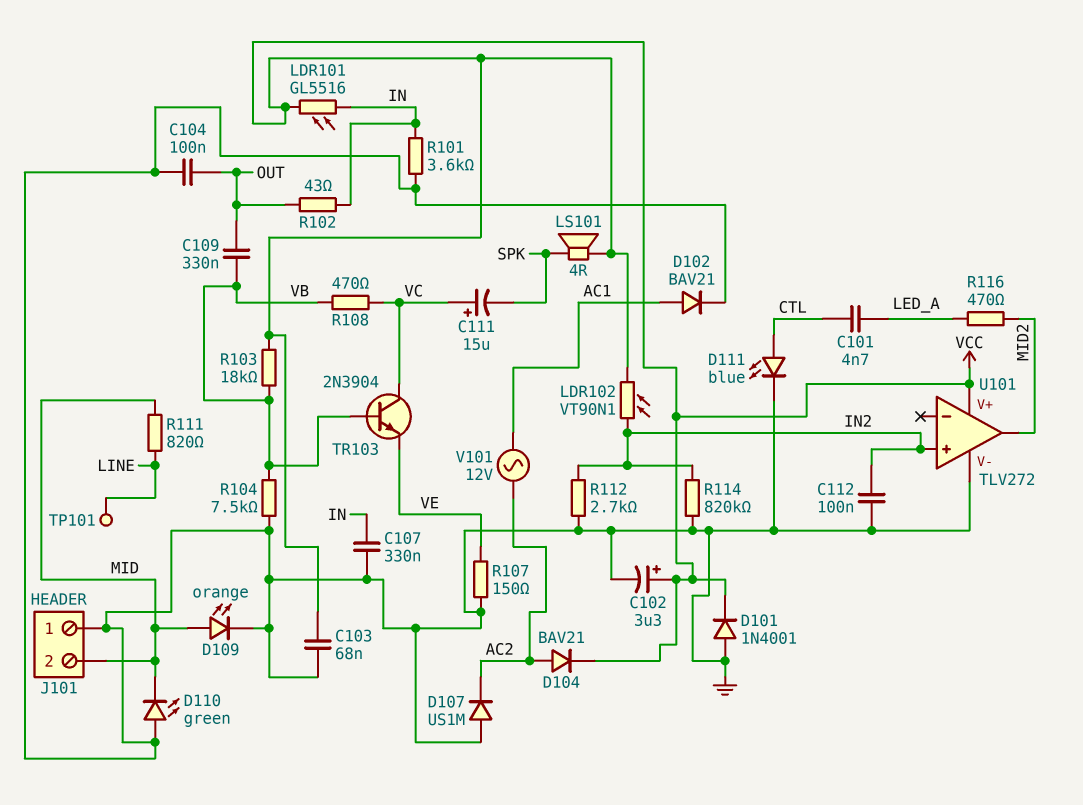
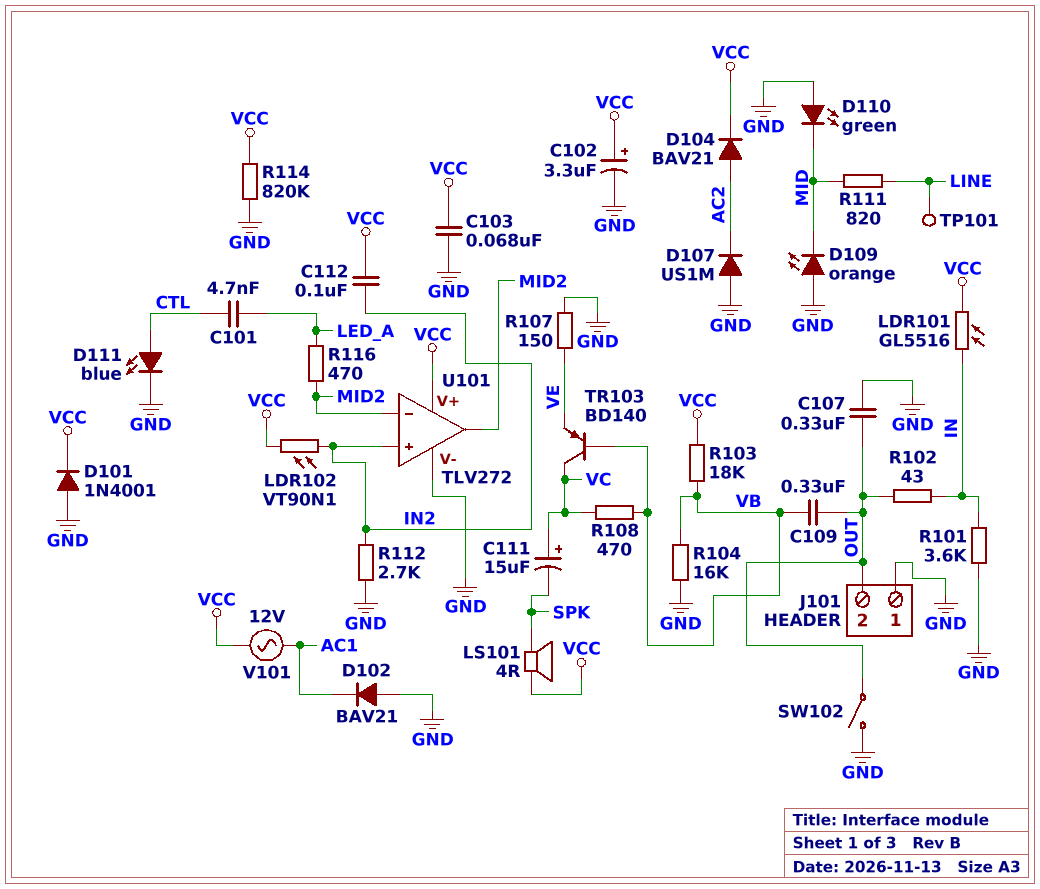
C104: 100nF (GND, OUT) -> none
C107: 330nF (GND, IN) -> 330nF (GND, OUT)
C112: 100nF (GND, IN2) -> 100nF (IN2, VCC)
D102: diode BAV21 (A AC1, K GND) -> diode BAV21 (A GND, K AC1)
D109: LED orange (A MID, K GND) -> LED orange (A GND, K MID)
J101 pin 2: MID -> OUT
R104: 7.5k (GND, VB) -> 16k (GND, VB)
R114: 820k (GND, IN2) -> 820k (GND, VCC)
SW102: none -> switch (GND, OUT)
TR103: NPN 2N3904 (B VB, C VC, E VE) -> PNP BD140 (B VB, C VC, E VE)
U101 pin in-: none -> MID2
V101: AC 12V (AC1, AC2) -> AC 12V (AC1, VCC)

